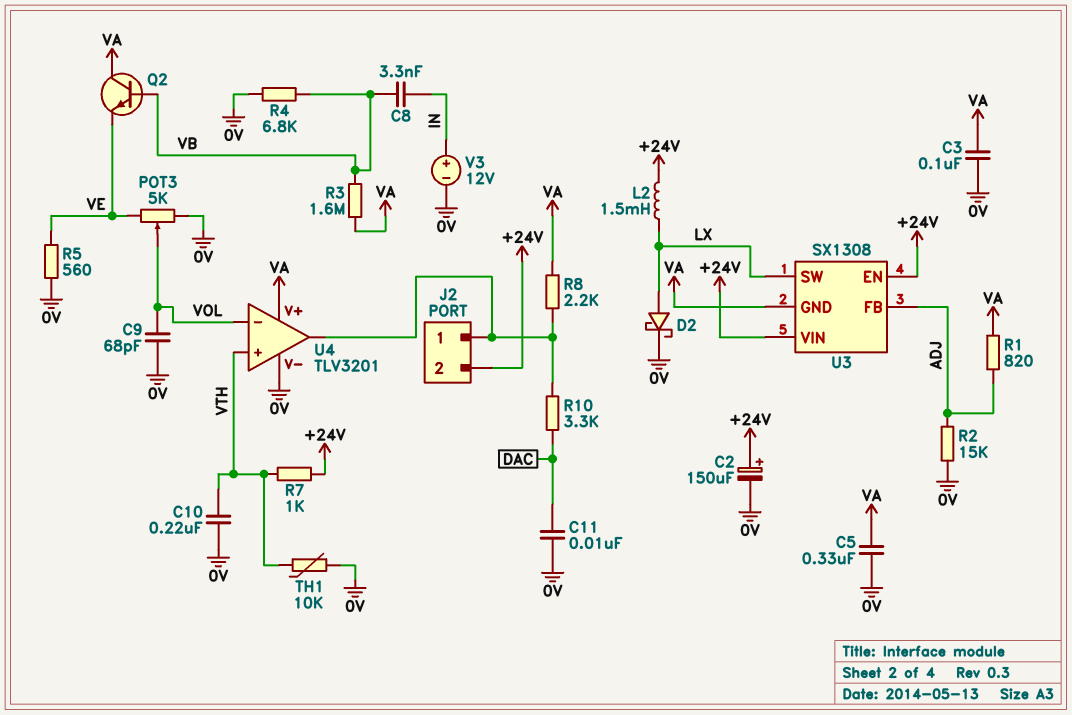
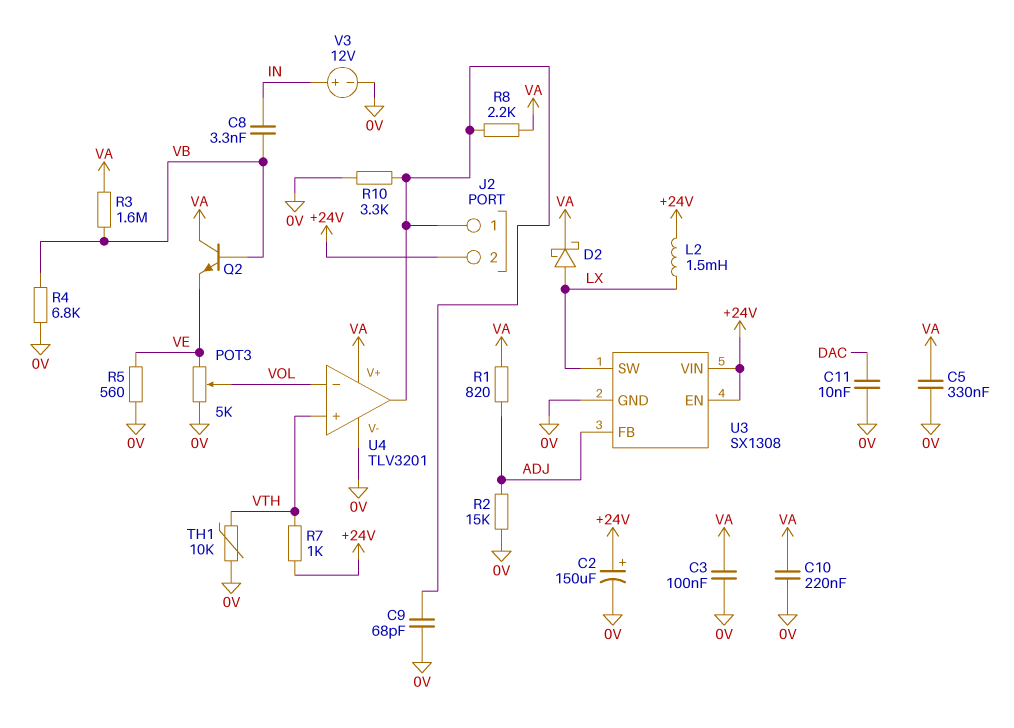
C9: 68pF (0V, VOL) -> 68pF (0V, J2/1)
C10: 220nF (0V, VTH) -> 220nF (0V, VA)
D2: schottky (A LX, K 0V) -> schottky (A LX, K VA)
R10: 3.3k (DAC, J2/1) -> 3.3k (0V, J2/1)
U3 pin GND: VA -> 0V

